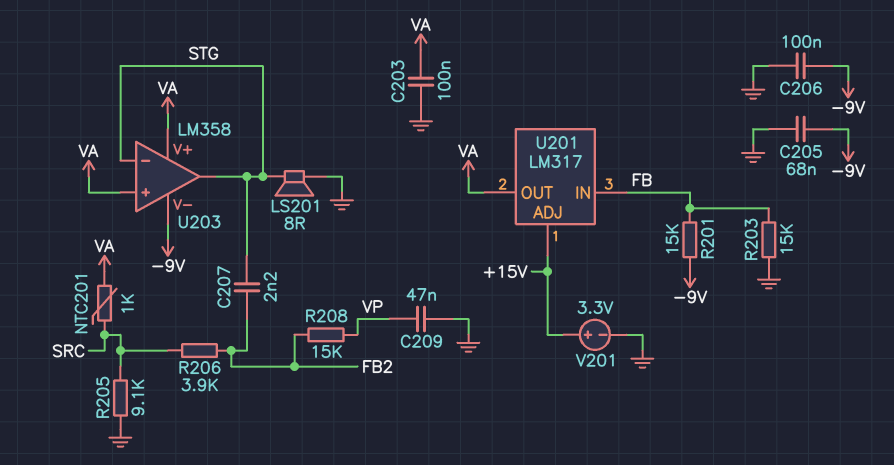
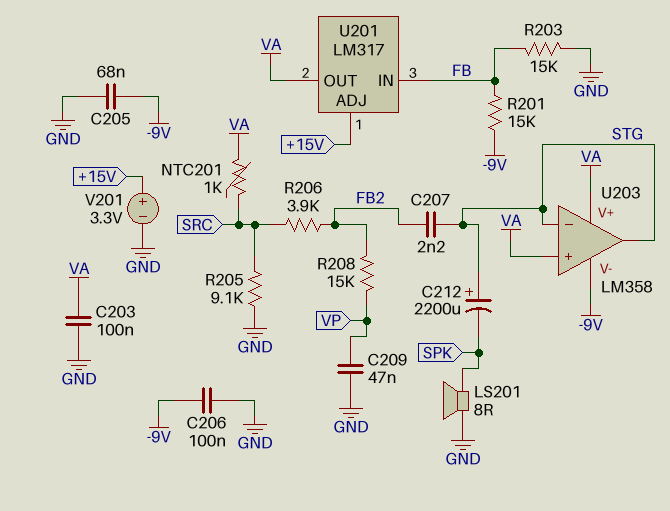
C212: none -> 2200uF (plus STG, minus SPK)
LS201: speaker 8R (GND, STG) -> speaker 8R (GND, SPK)

